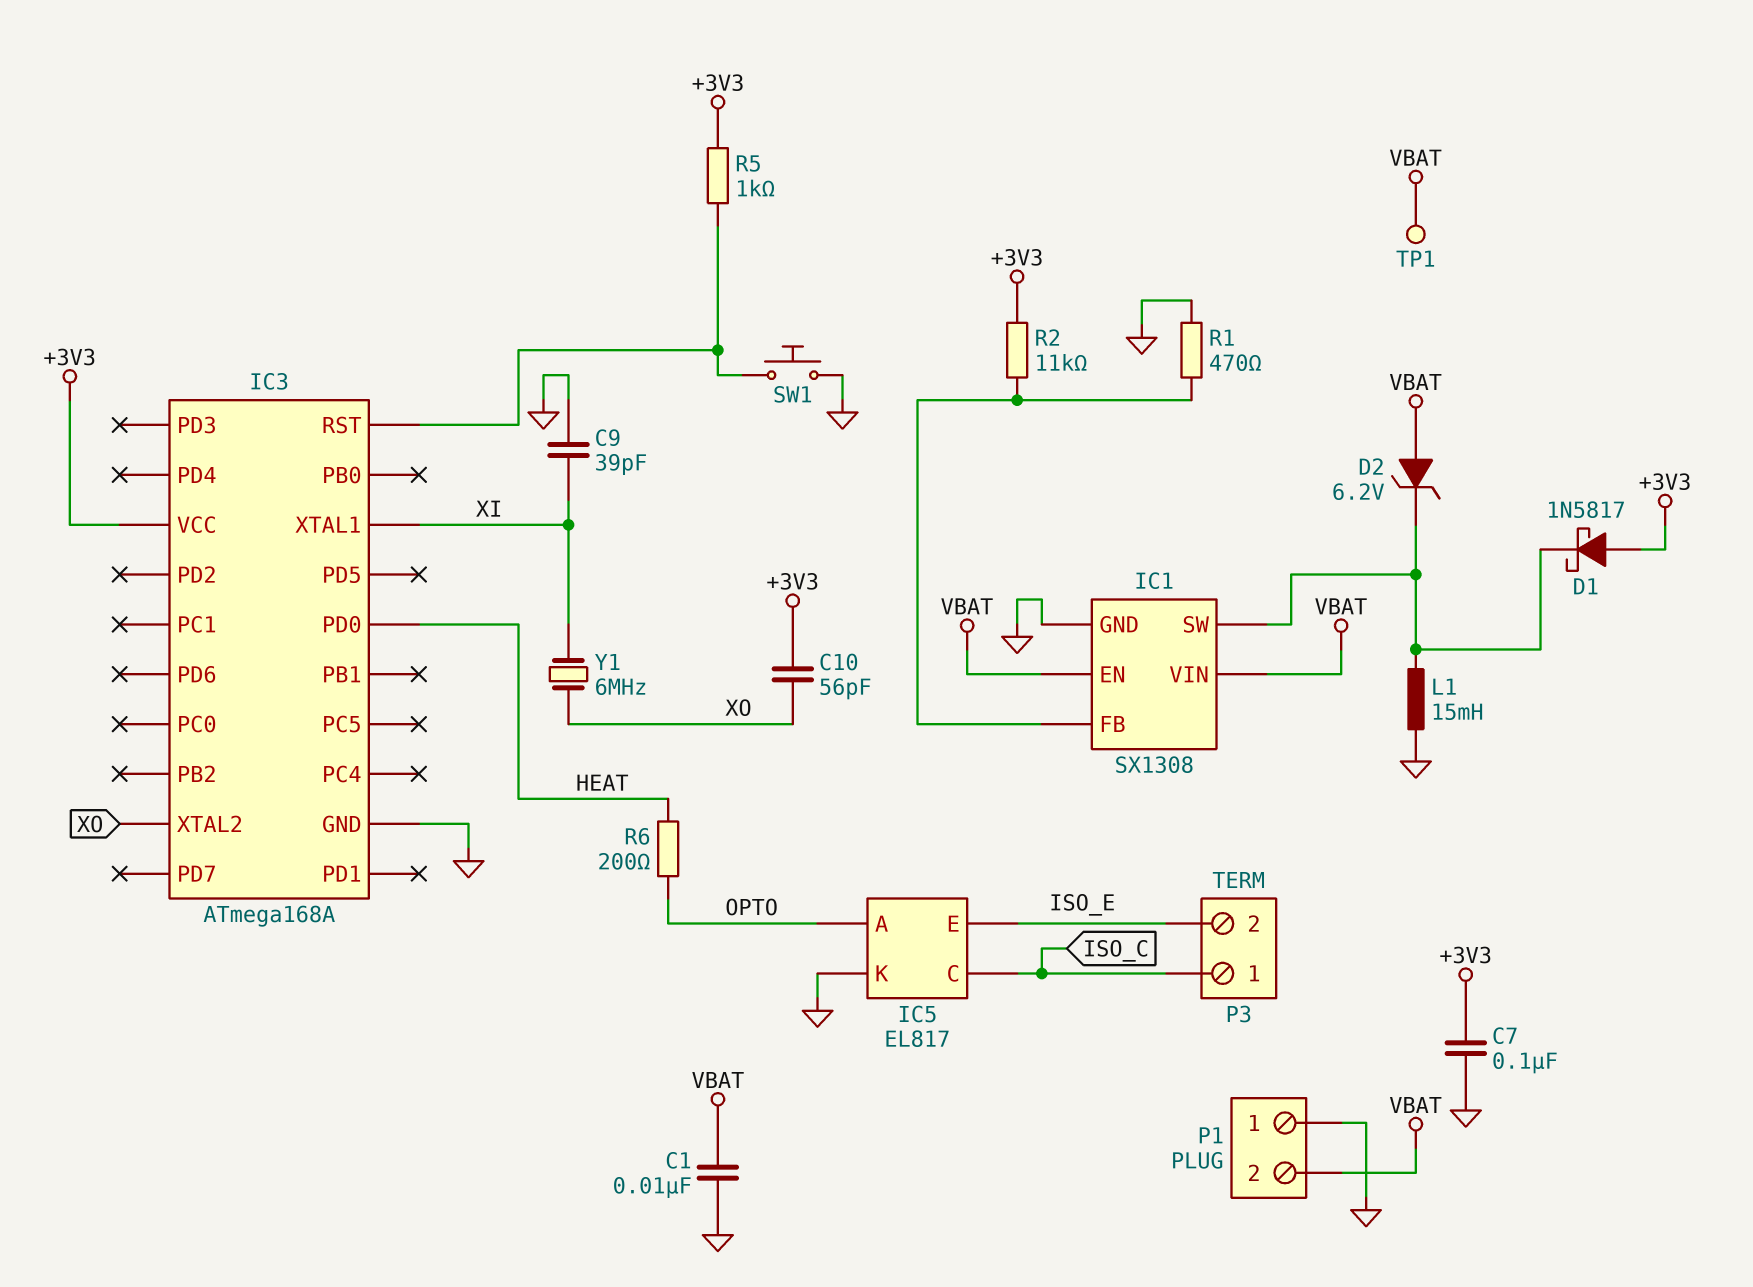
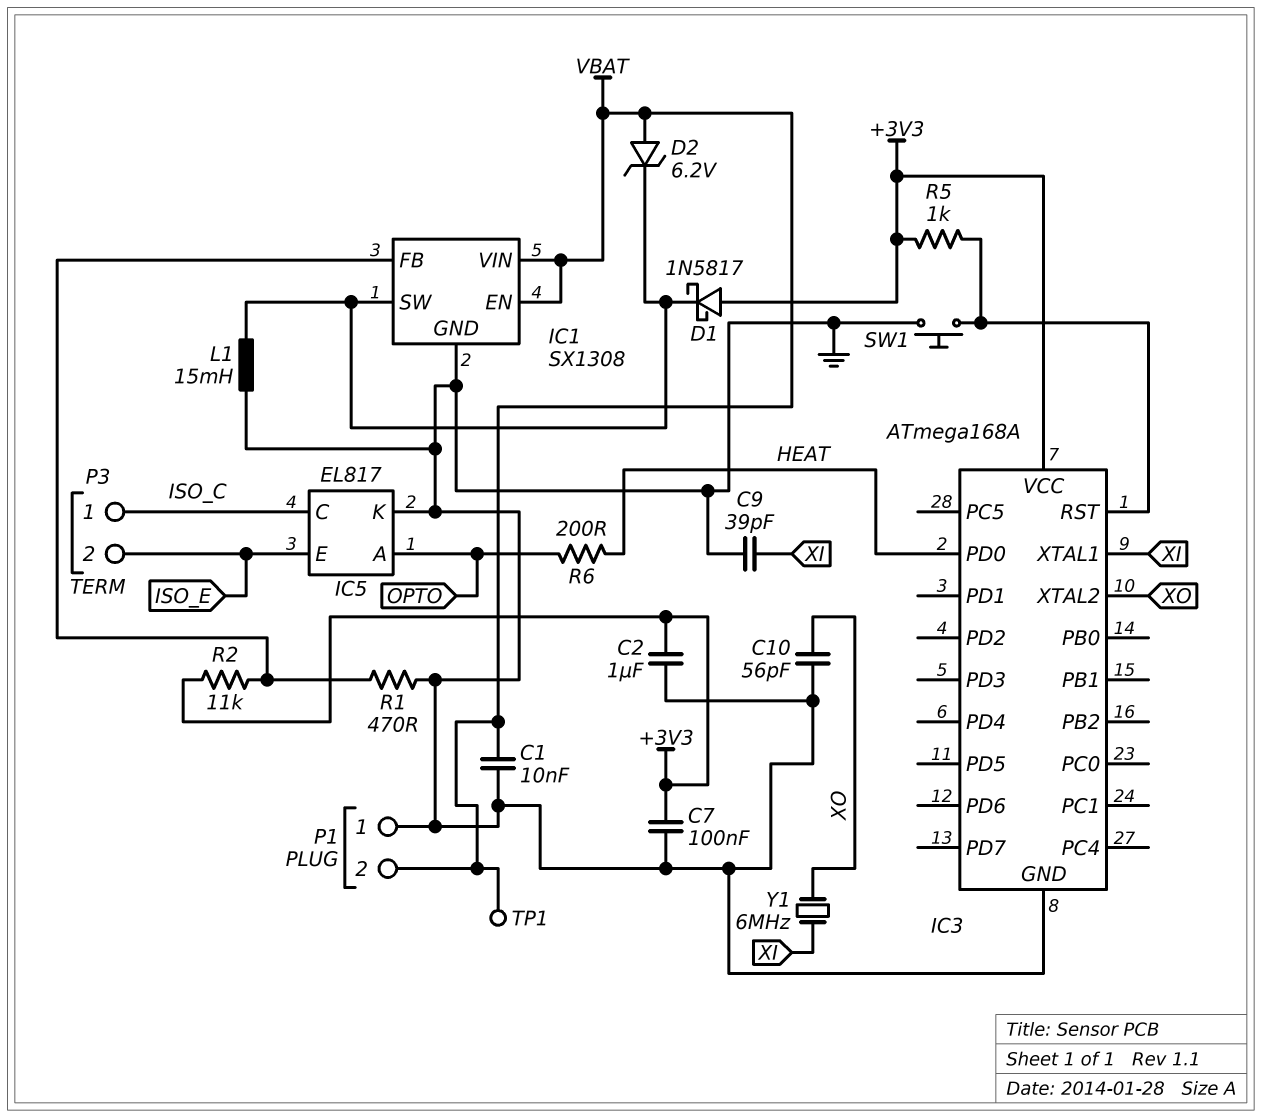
C2: none -> 1uF (+3V3, GND)
C10: 56pF (+3V3, XO) -> 56pF (GND, XO)

